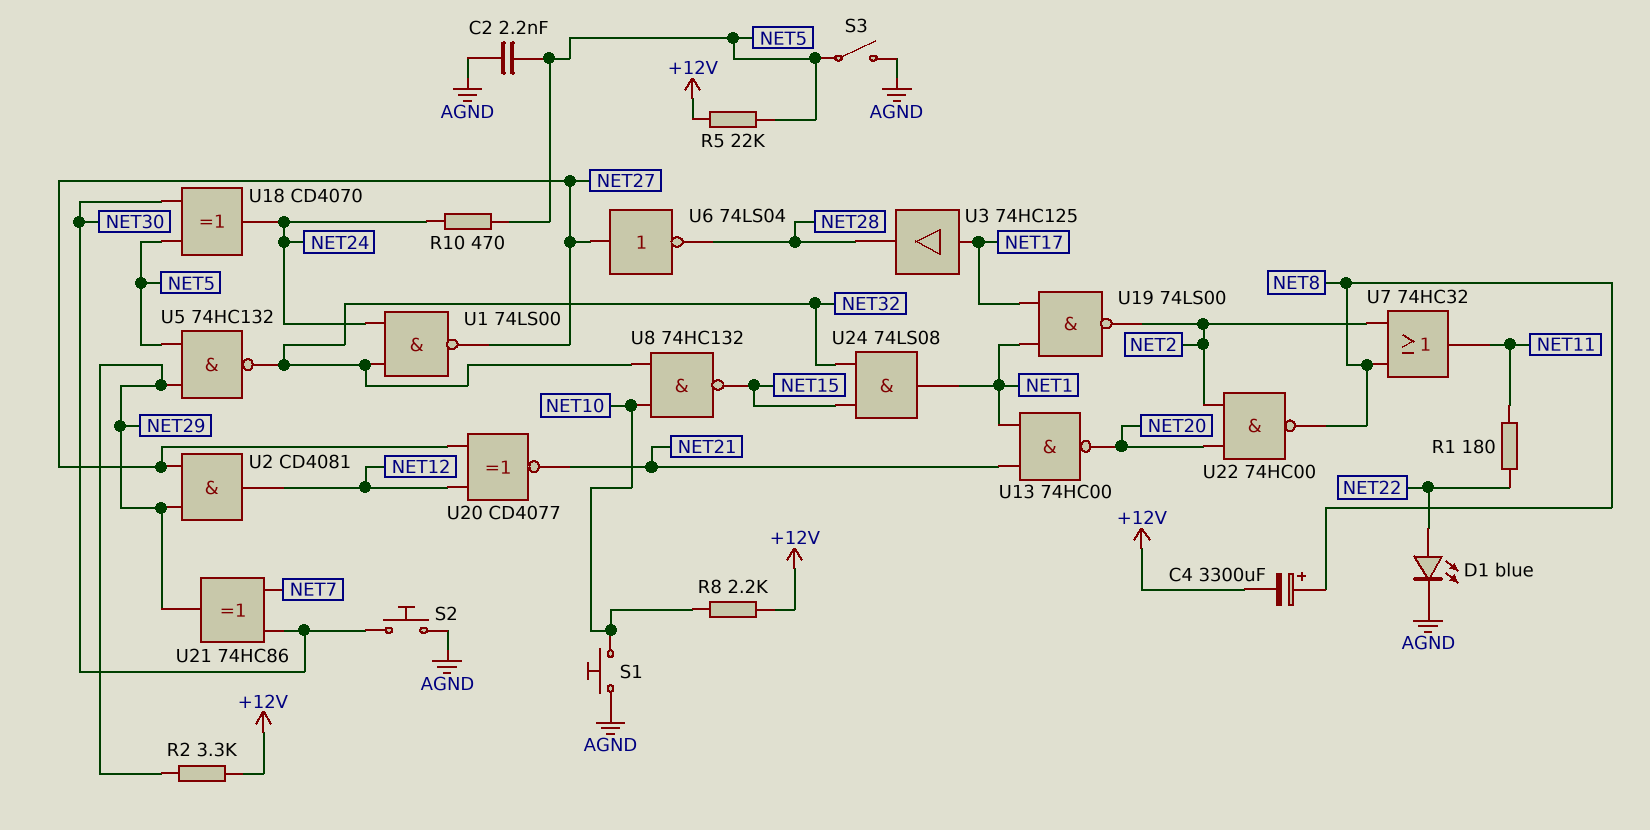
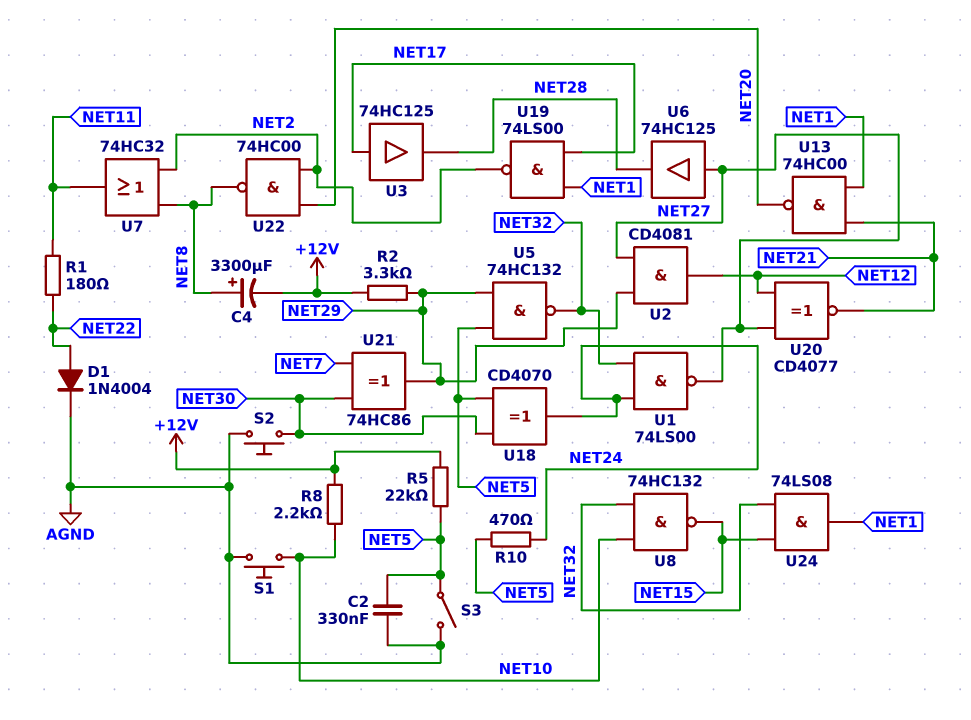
C2: 2.2nF (AGND, NET5) -> 330nF (AGND, NET5)
D1: LED blue (A NET22, K AGND) -> diode 1N4004 (A NET22, K AGND)
U6: NOT 74LS04 (in NET27, out NET28) -> buffer 74HC125 (in NET27, out NET28)

